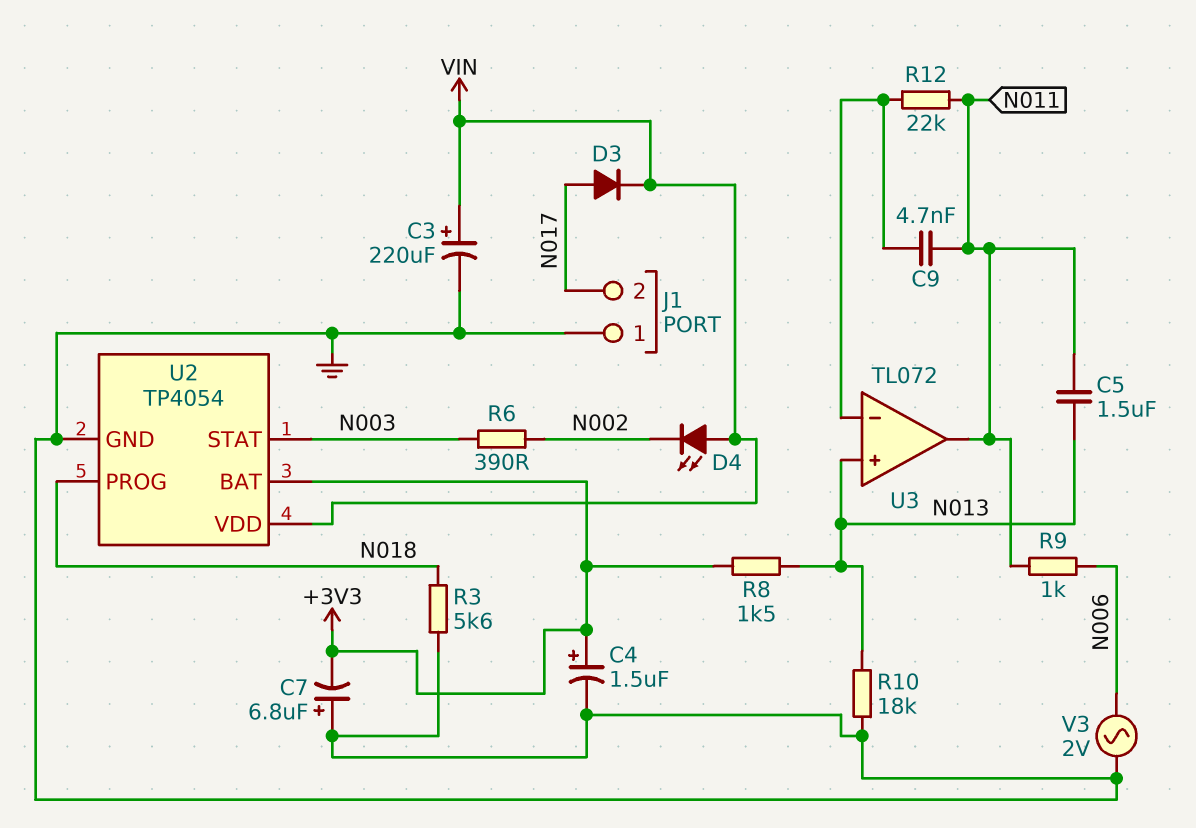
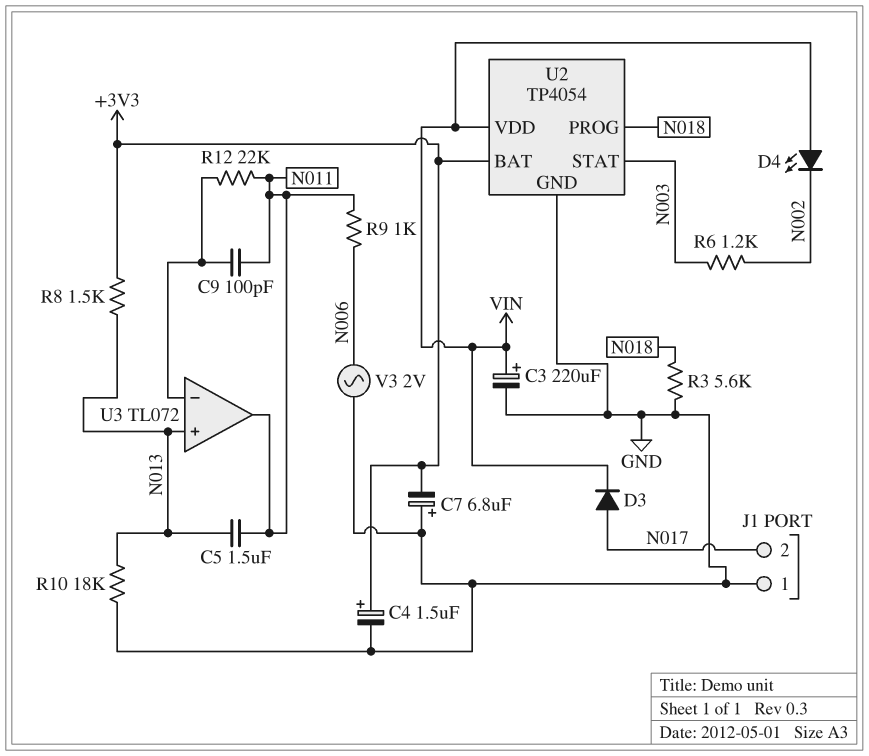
C9: 4.7nF (N011, U3/in-) -> 100pF (N011, U3/in-)
R6: 390 (N002, N003) -> 1.2k (N002, N003)

